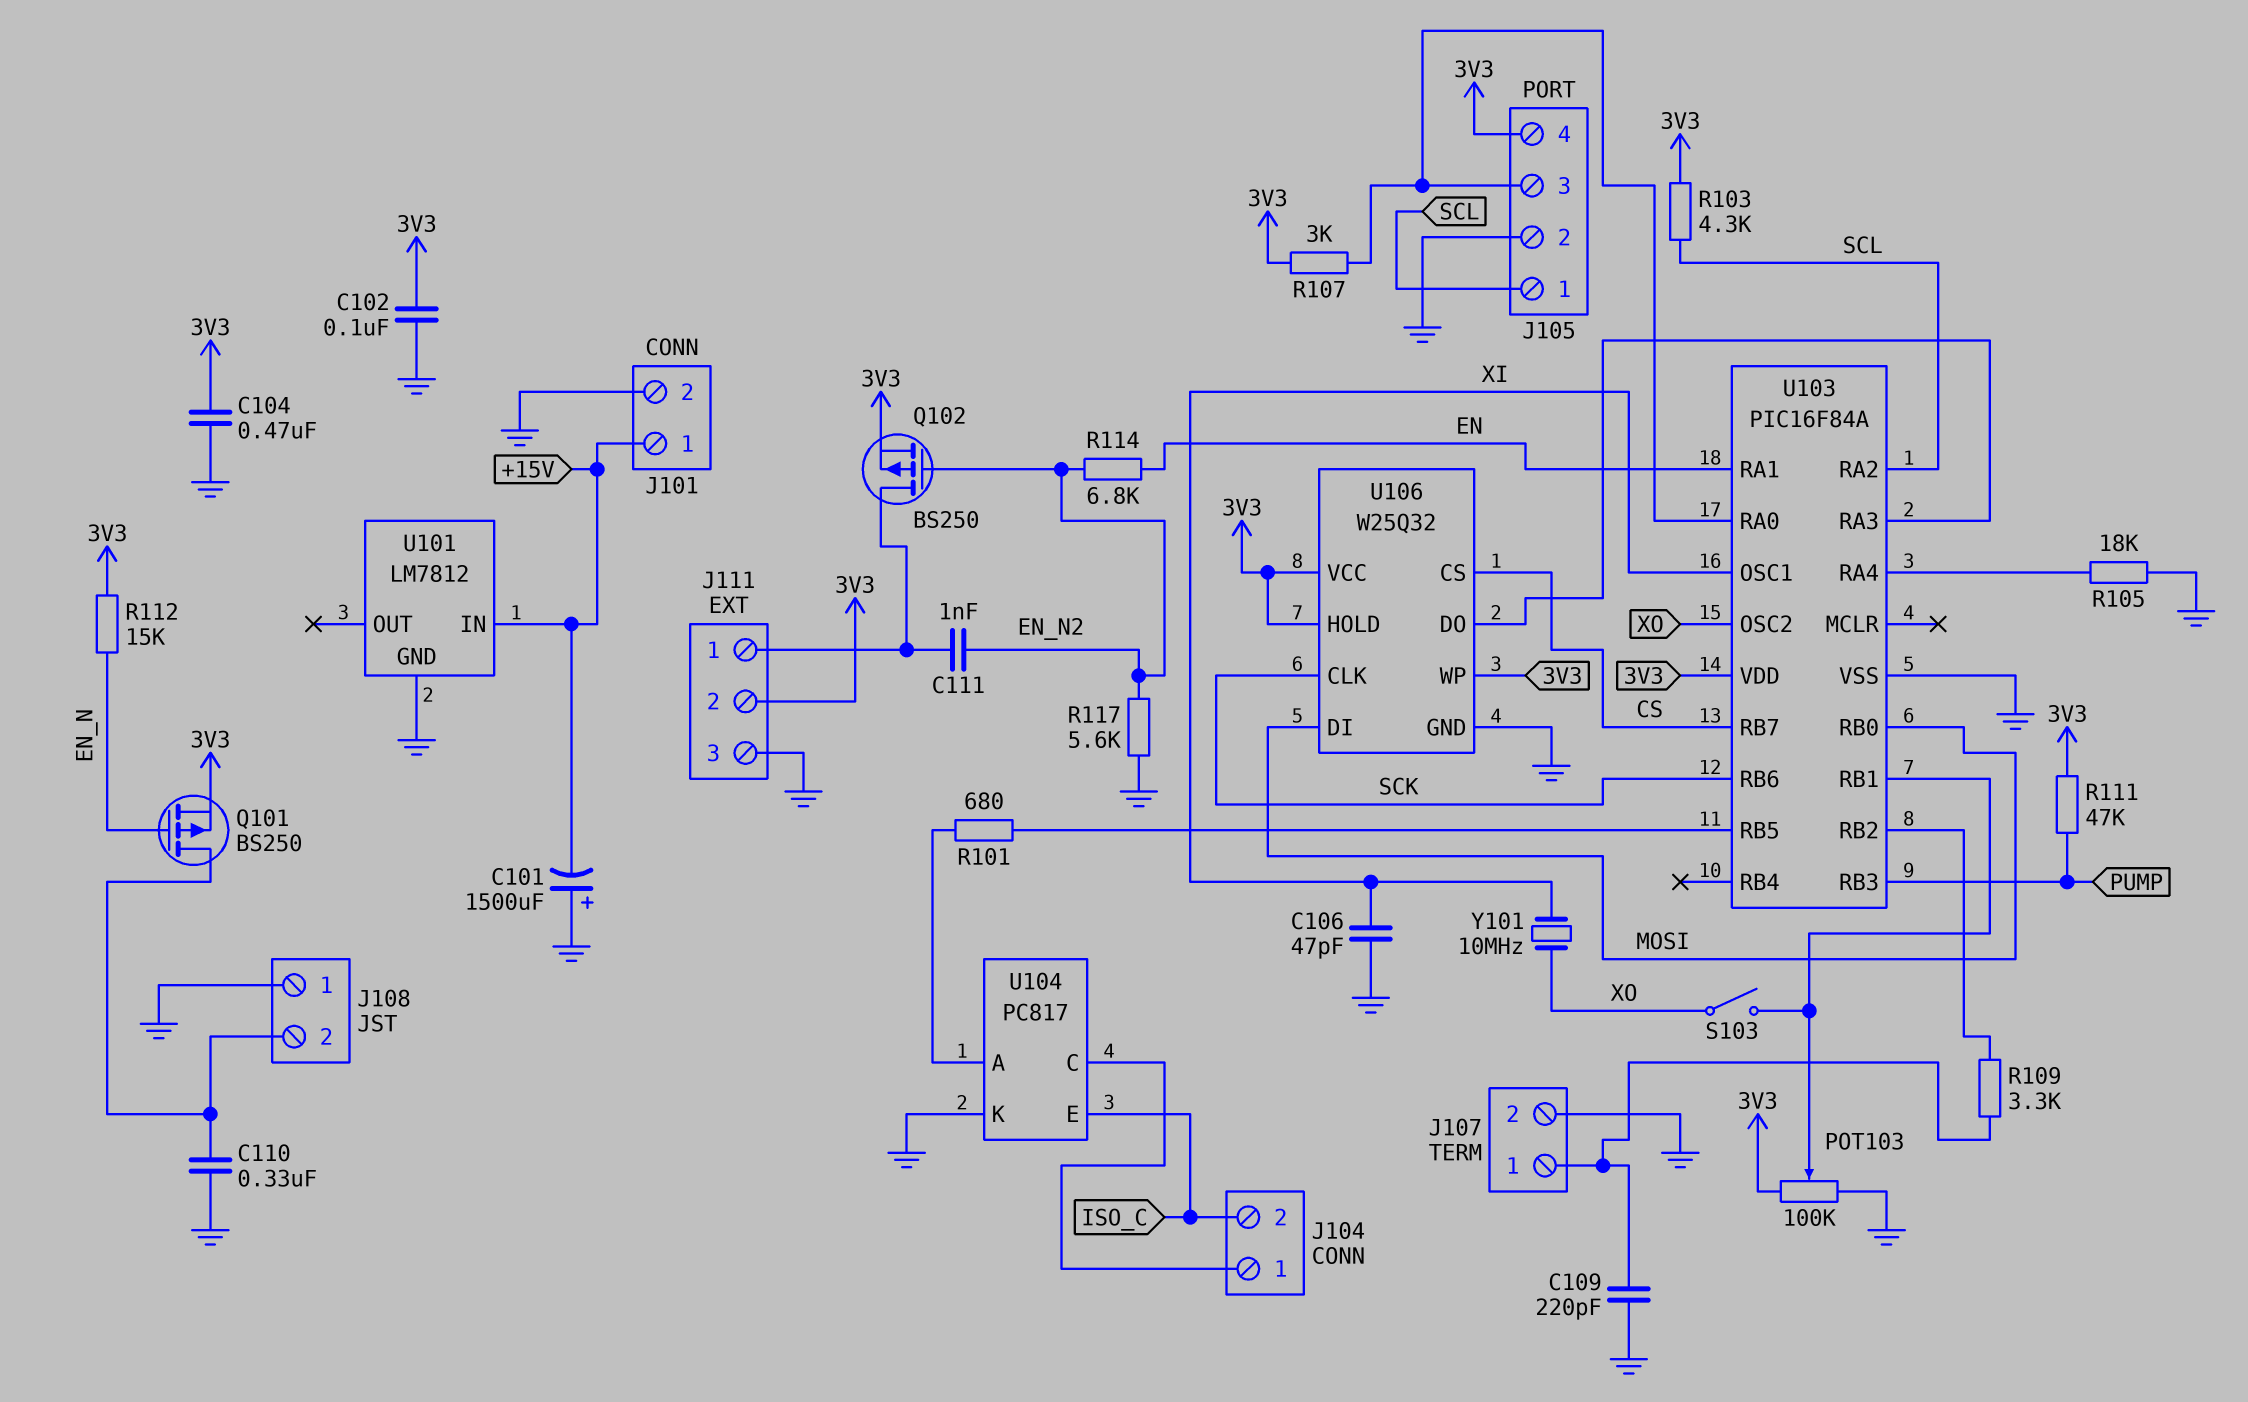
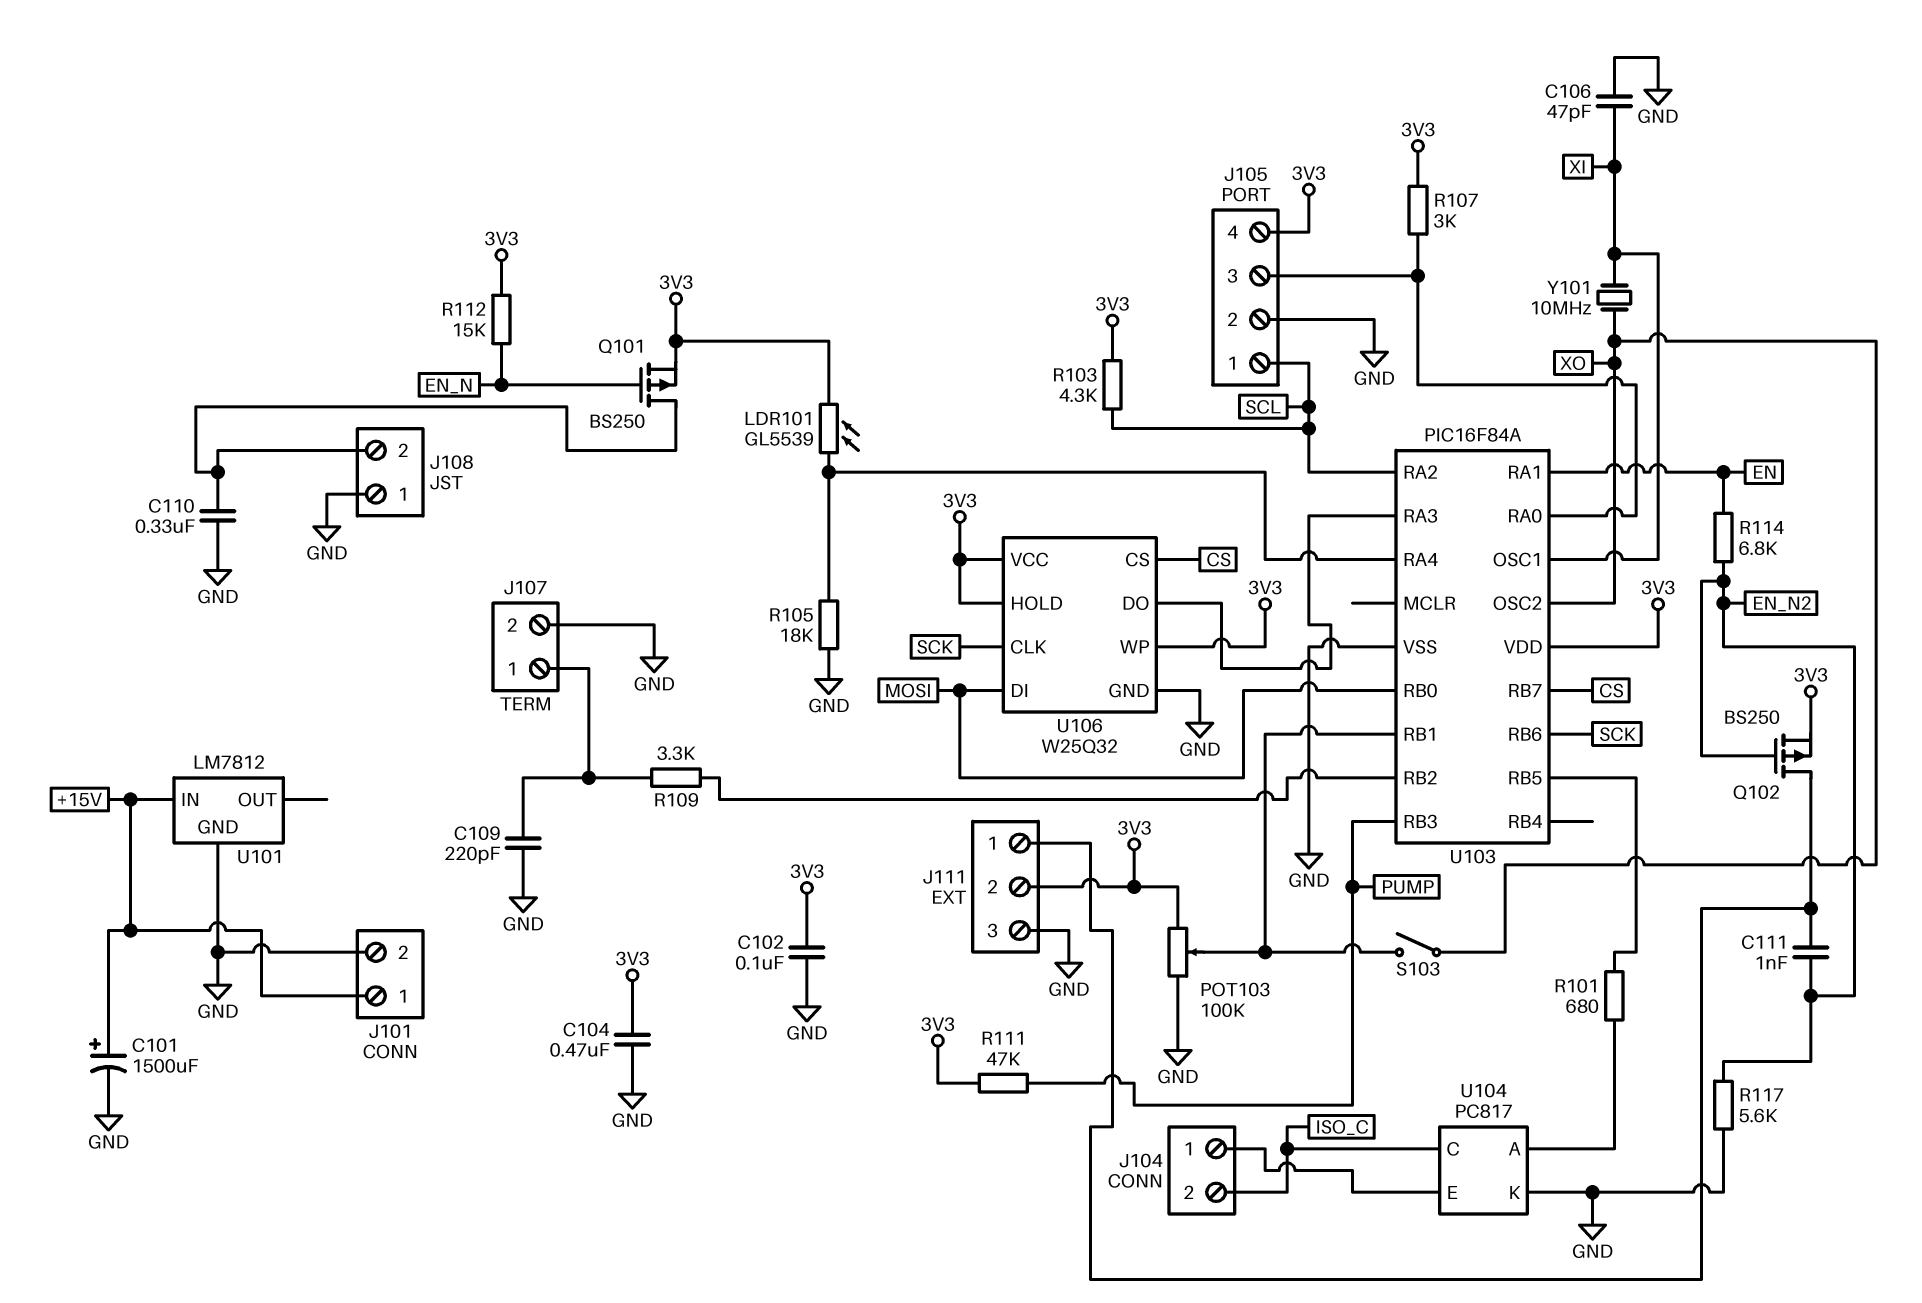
C101: 1500uF (plus GND, minus +15V) -> 1500uF (plus +15V, minus GND)
LDR101: none -> GL5539 (3V3, U103/RA4)
U104 pin C: J104/1 -> ISO_C
U104 pin E: ISO_C -> J104/1

